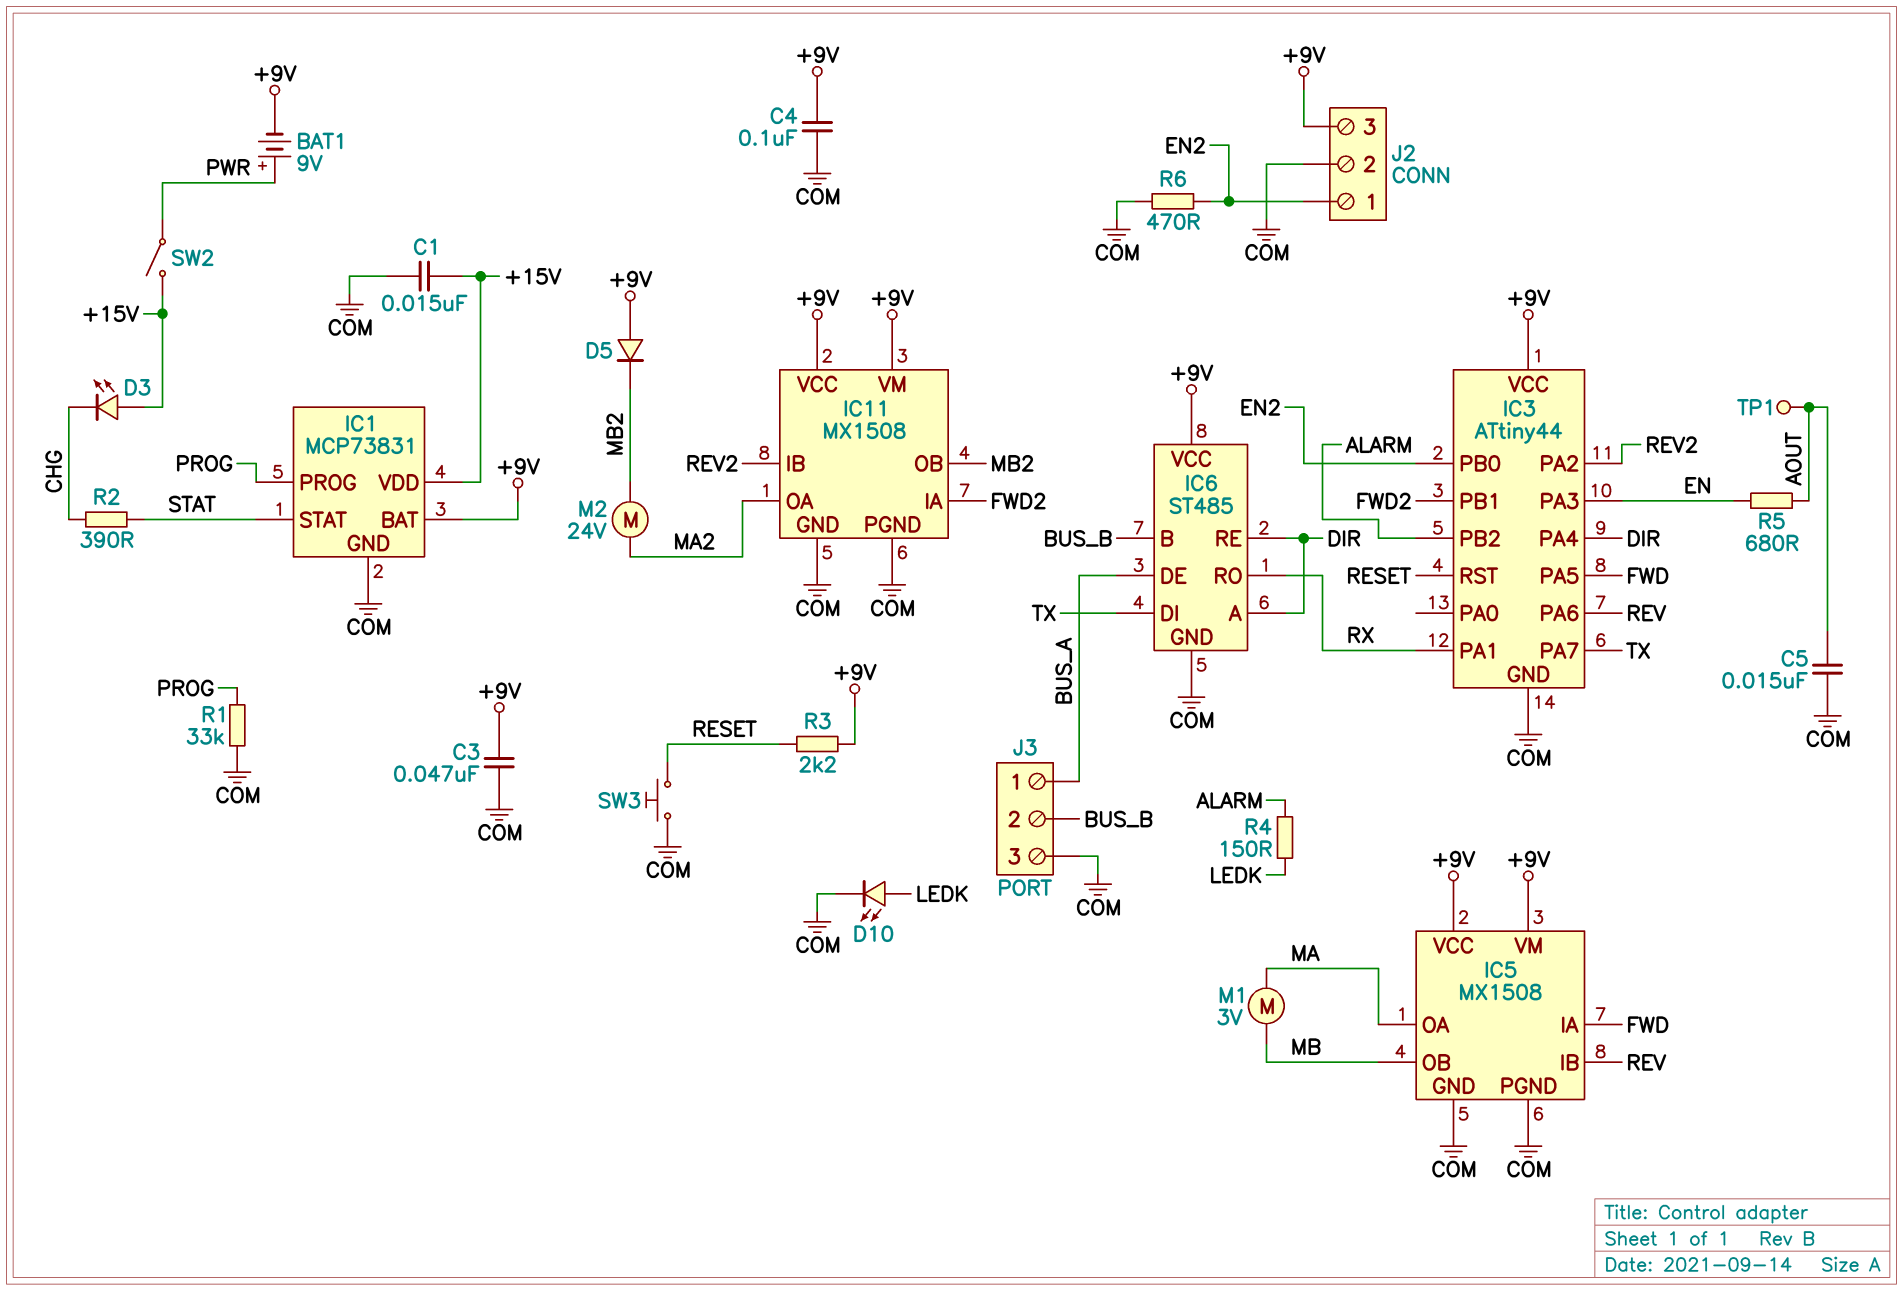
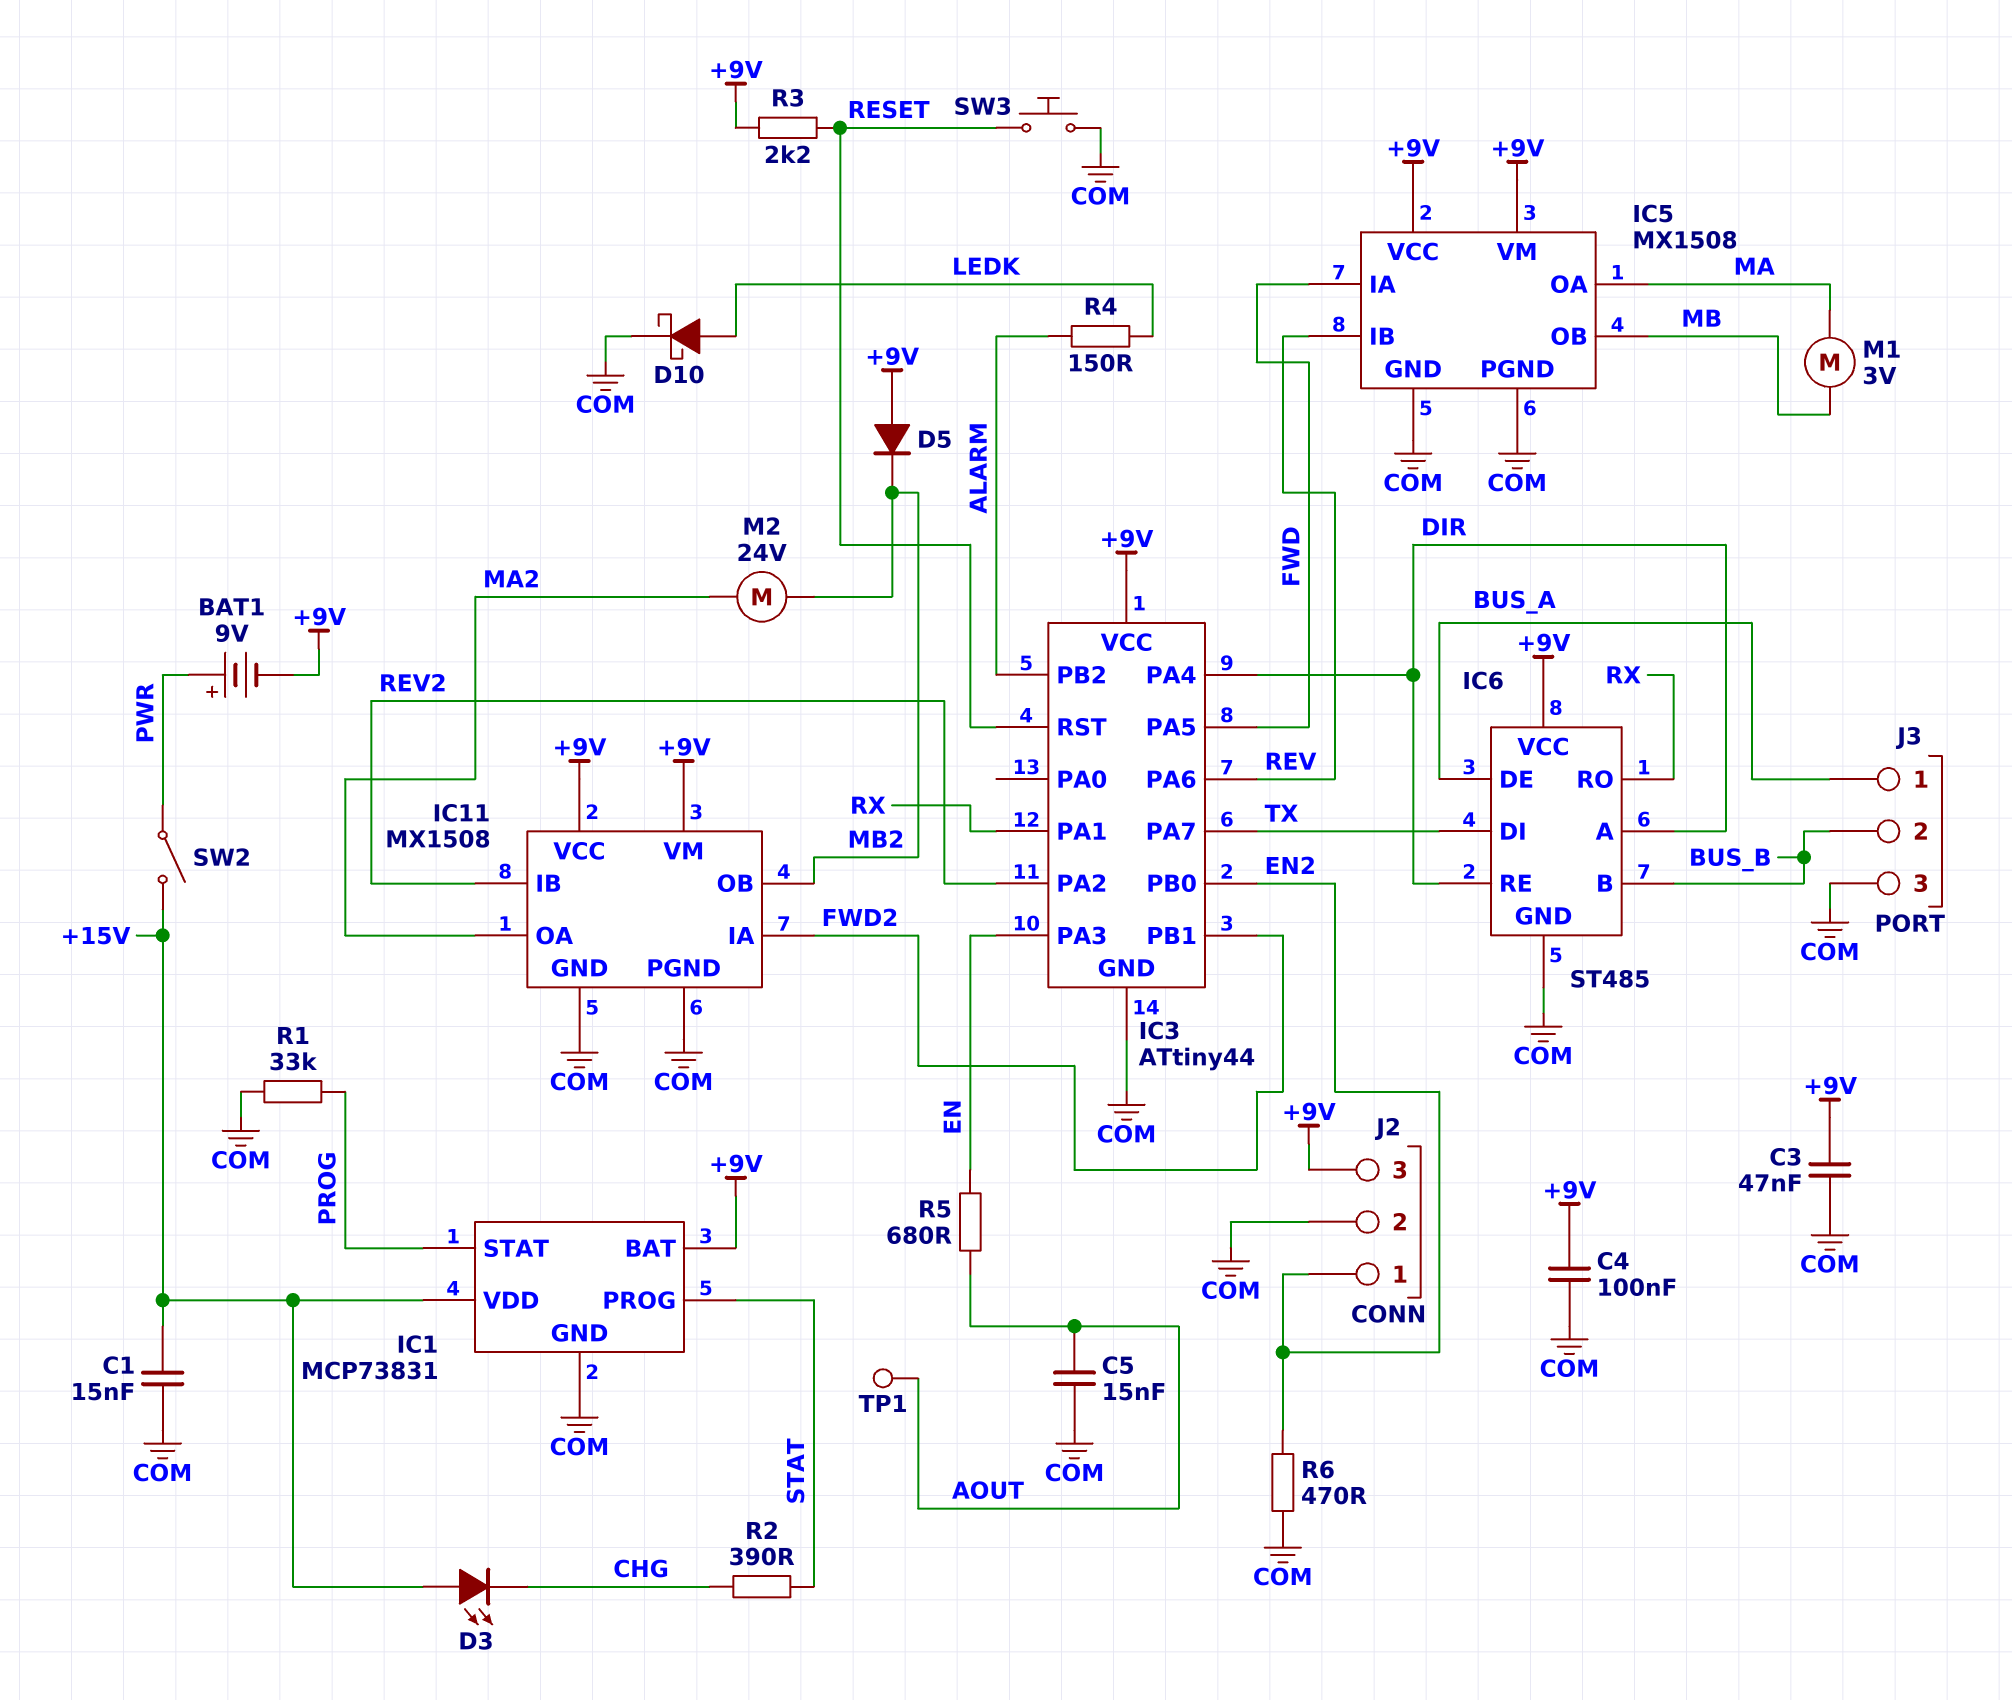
D10: LED (A LEDK, K COM) -> schottky (A LEDK, K COM)
IC1 pin PROG: PROG -> STAT
IC1 pin STAT: STAT -> PROG

